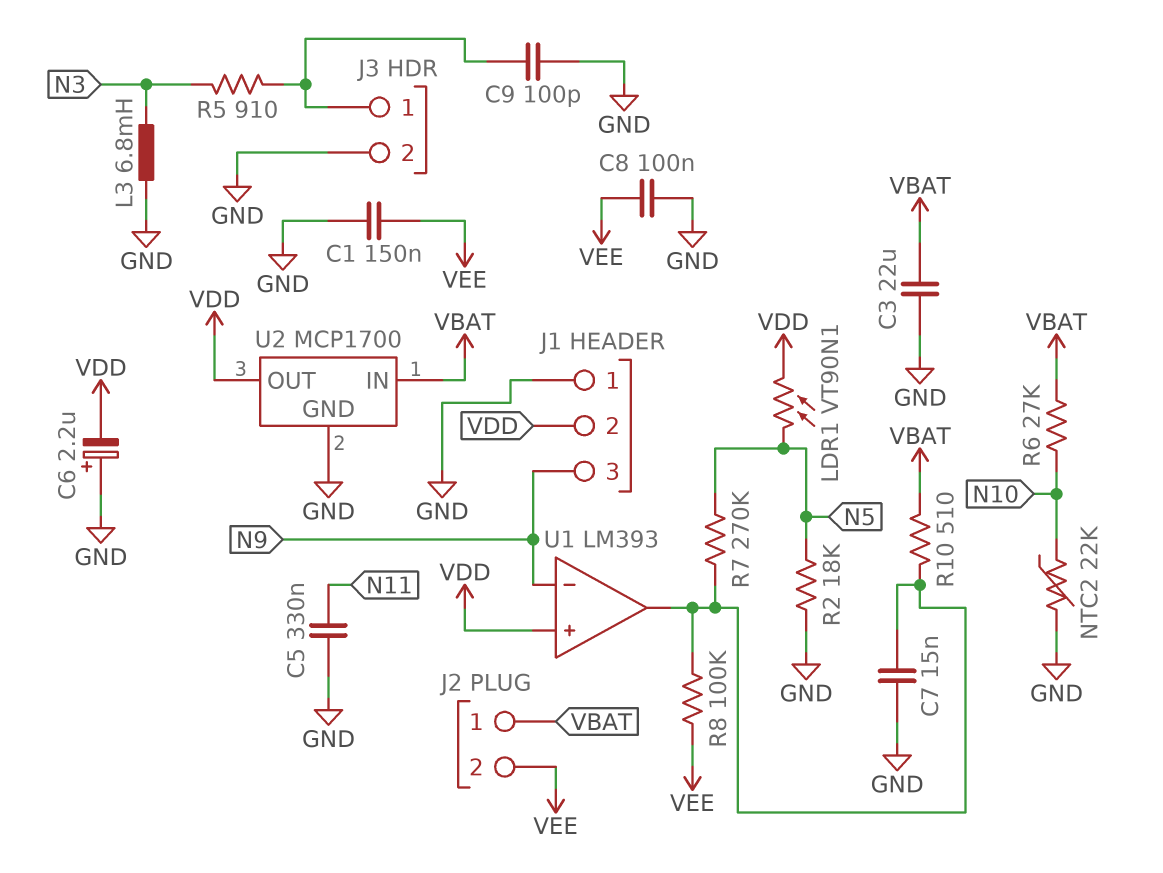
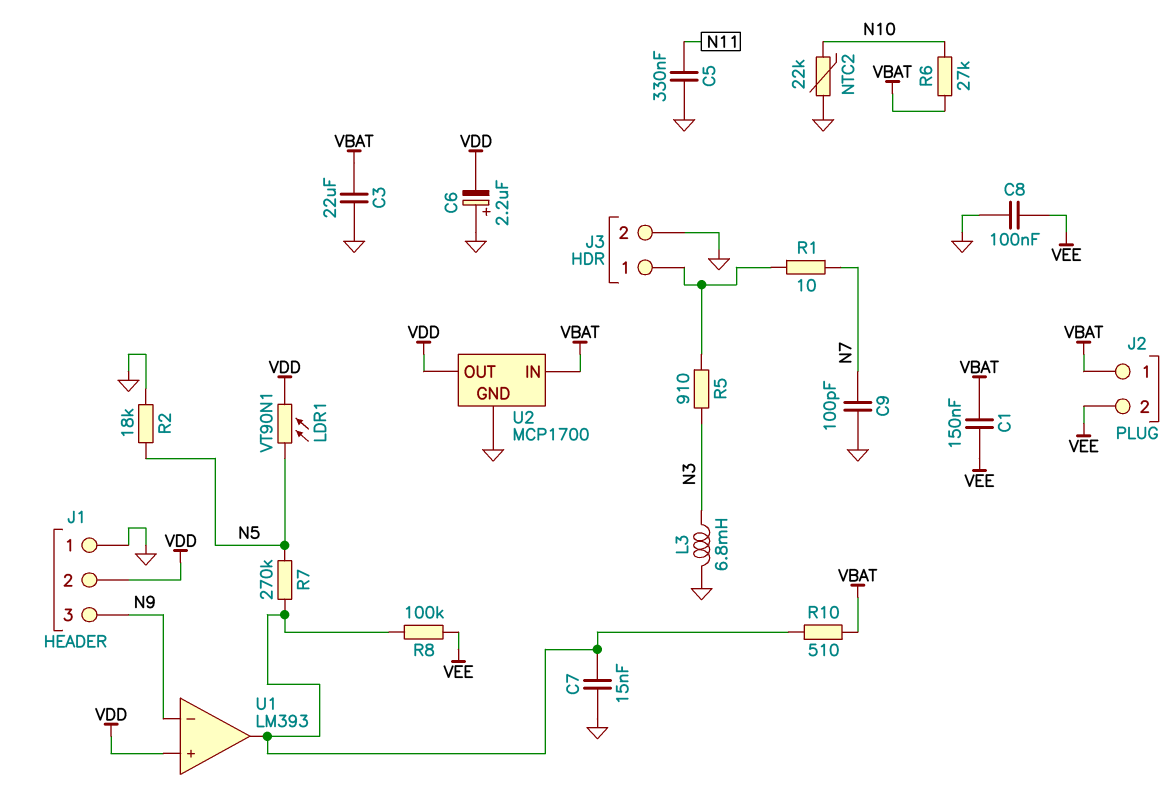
C1: 150nF (GND, VEE) -> 150nF (VBAT, VEE)
C9: 100pF (GND, J3/1) -> 100pF (GND, N7)
R1: none -> 10 (J3/1, N7)

